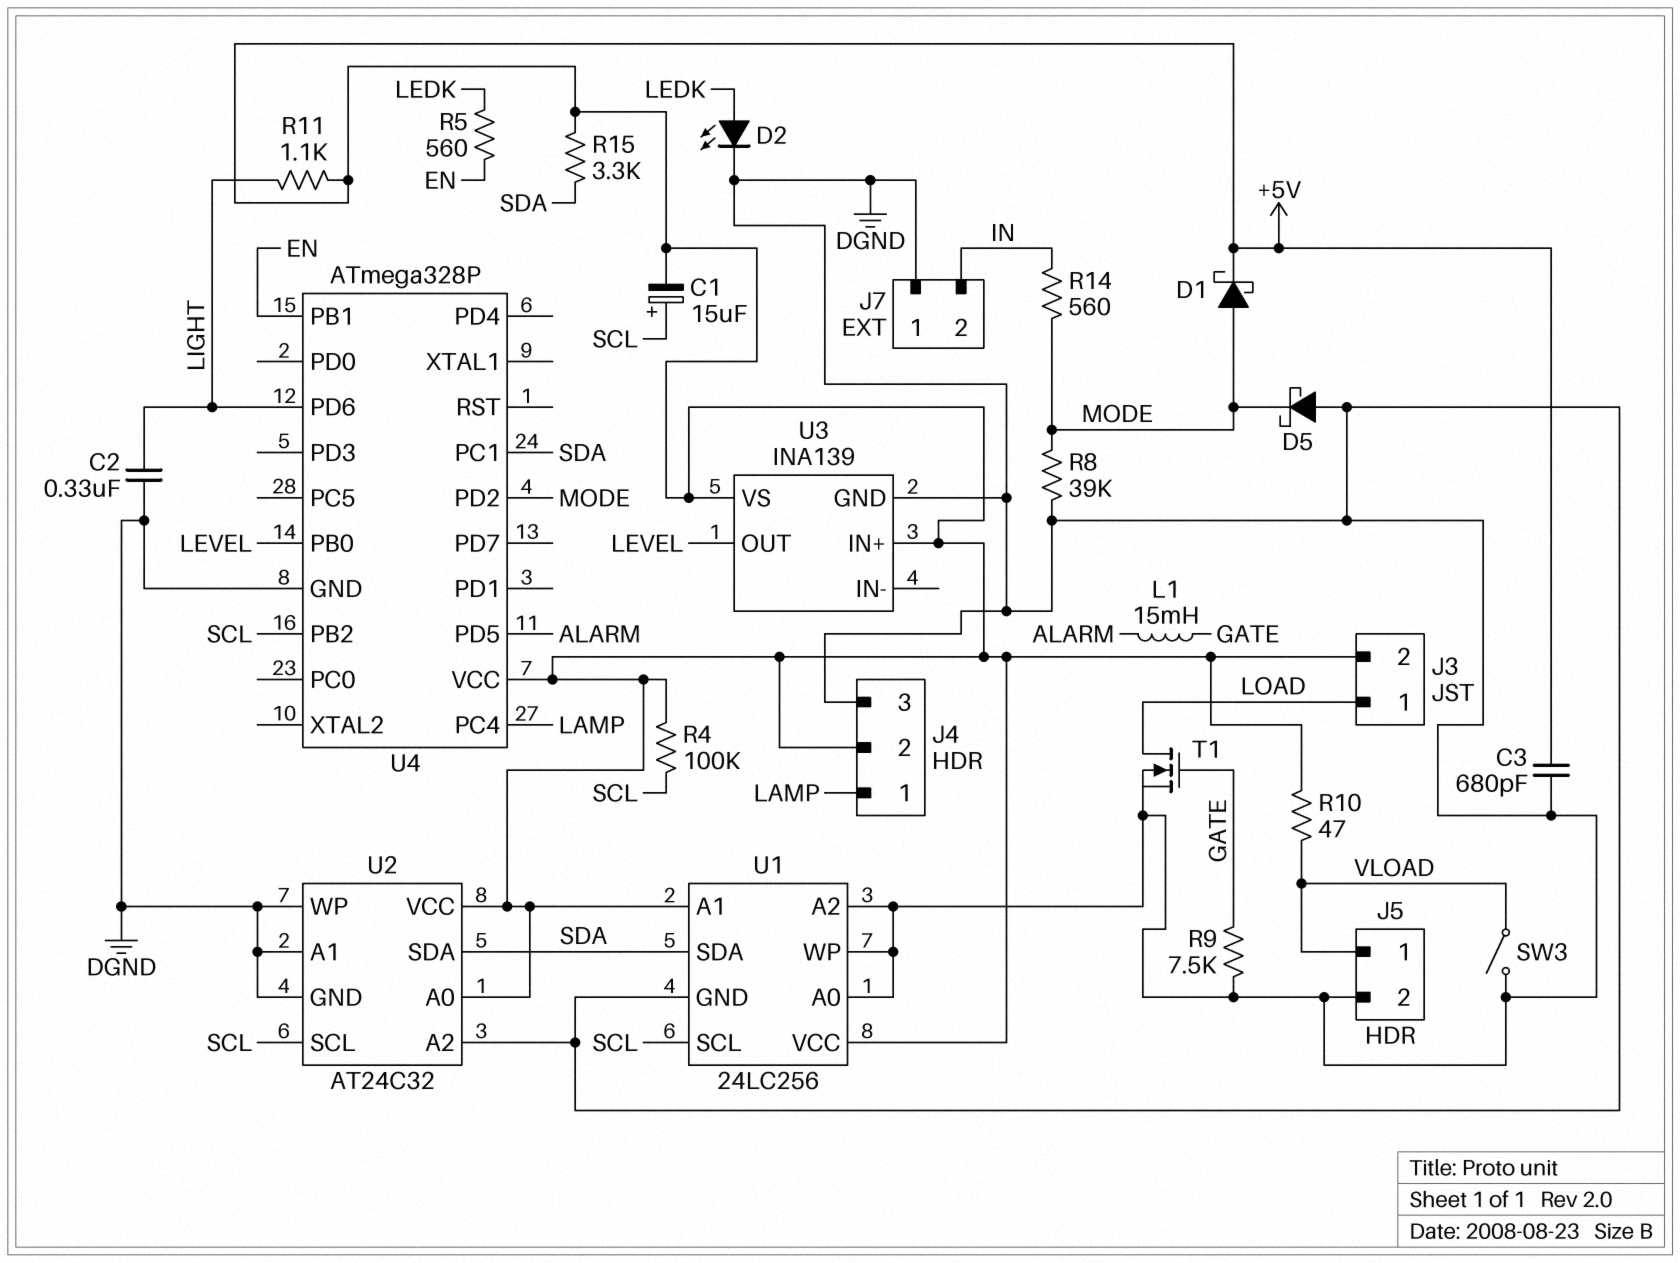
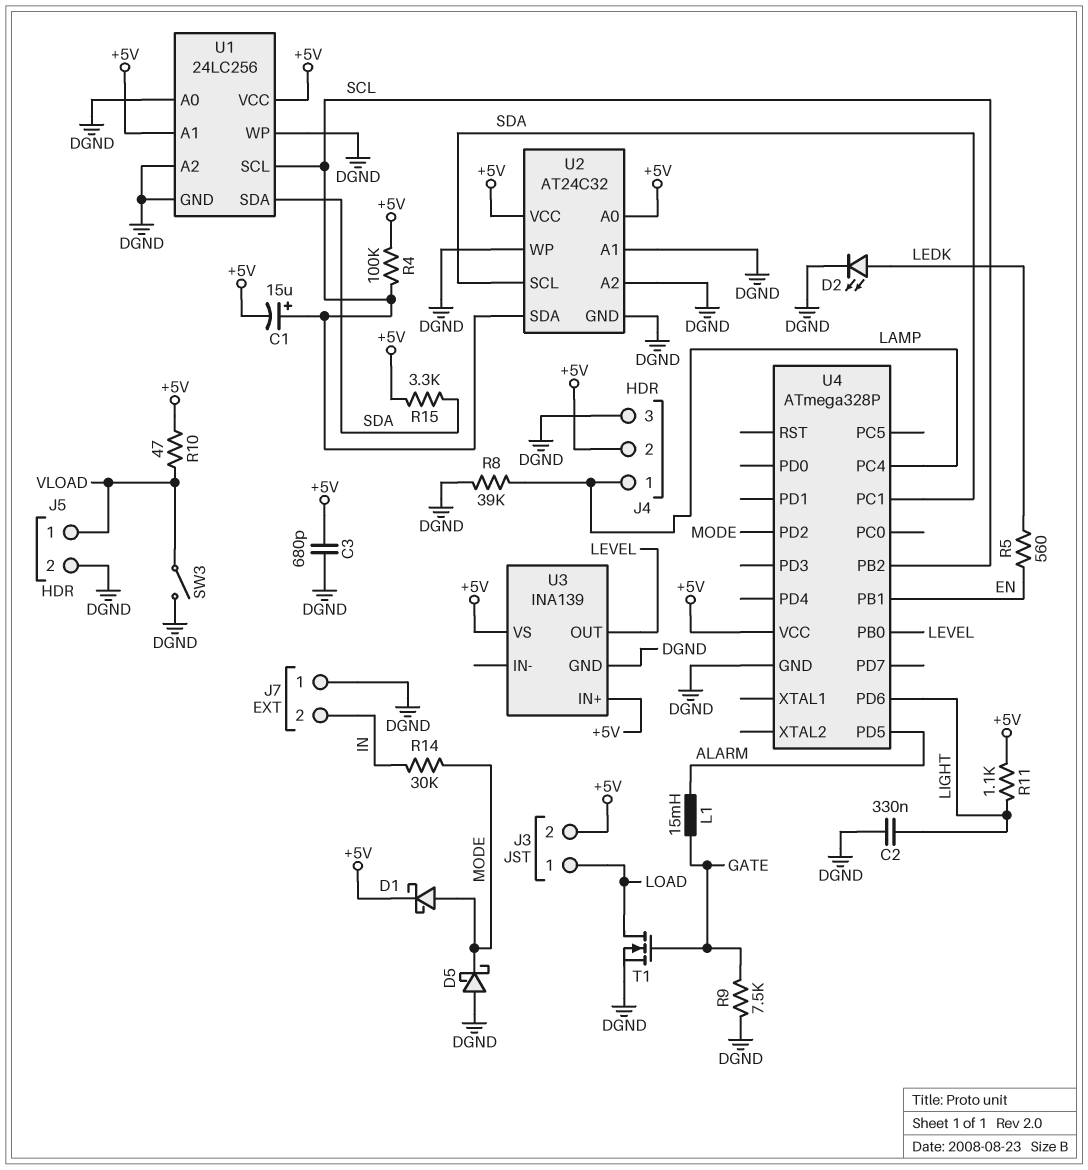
R8: 39k (DGND, MODE) -> 39k (DGND, LAMP)
R14: 560 (IN, MODE) -> 30k (IN, MODE)
U2 pin SCL: SCL -> SDA
U2 pin SDA: SDA -> SCL

